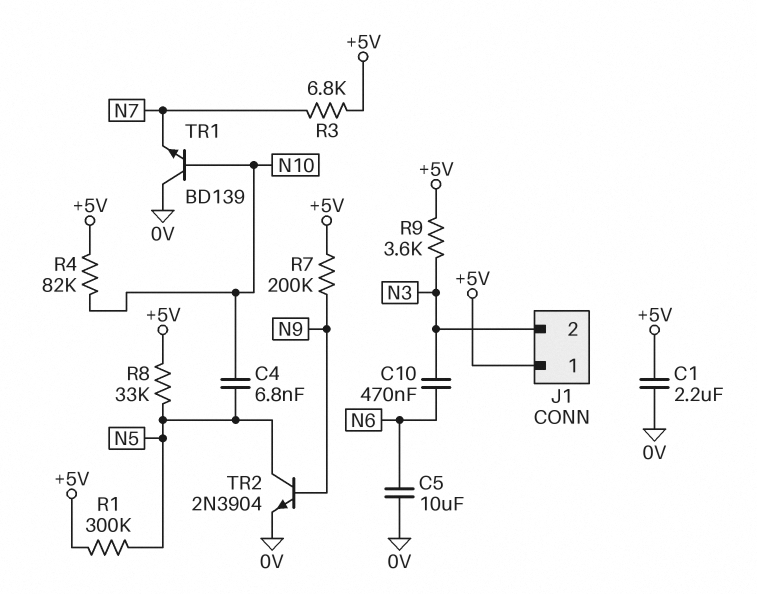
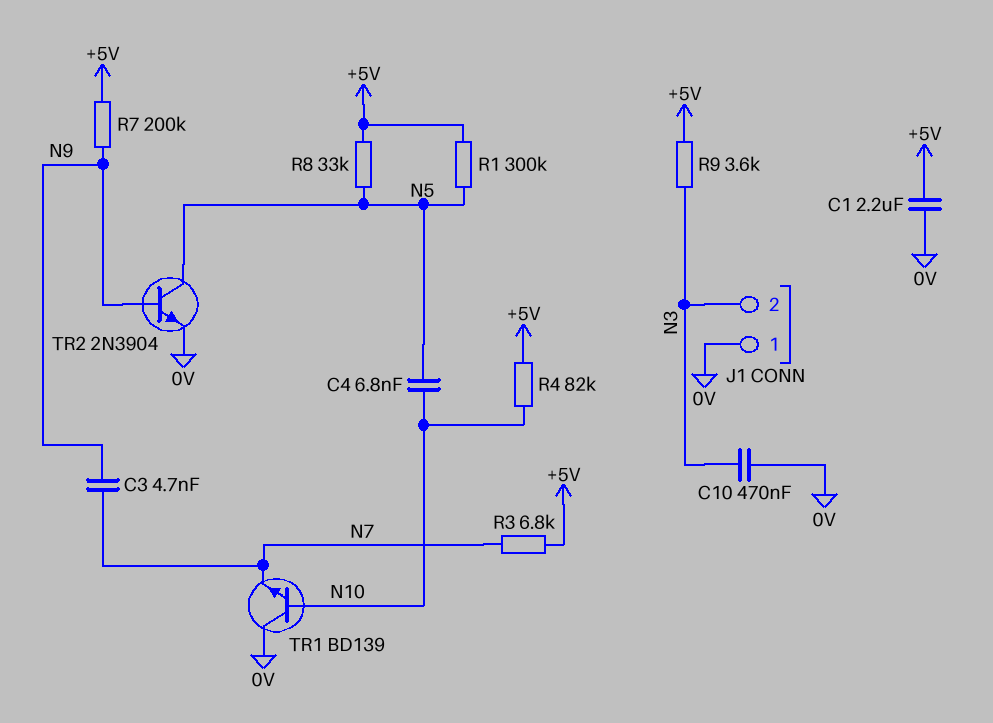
C3: none -> 4.7nF (N7, N9)
C5: 10uF (0V, N6) -> none
C10: 470nF (N3, N6) -> 470nF (0V, N3)
J1 pin 1: +5V -> 0V

